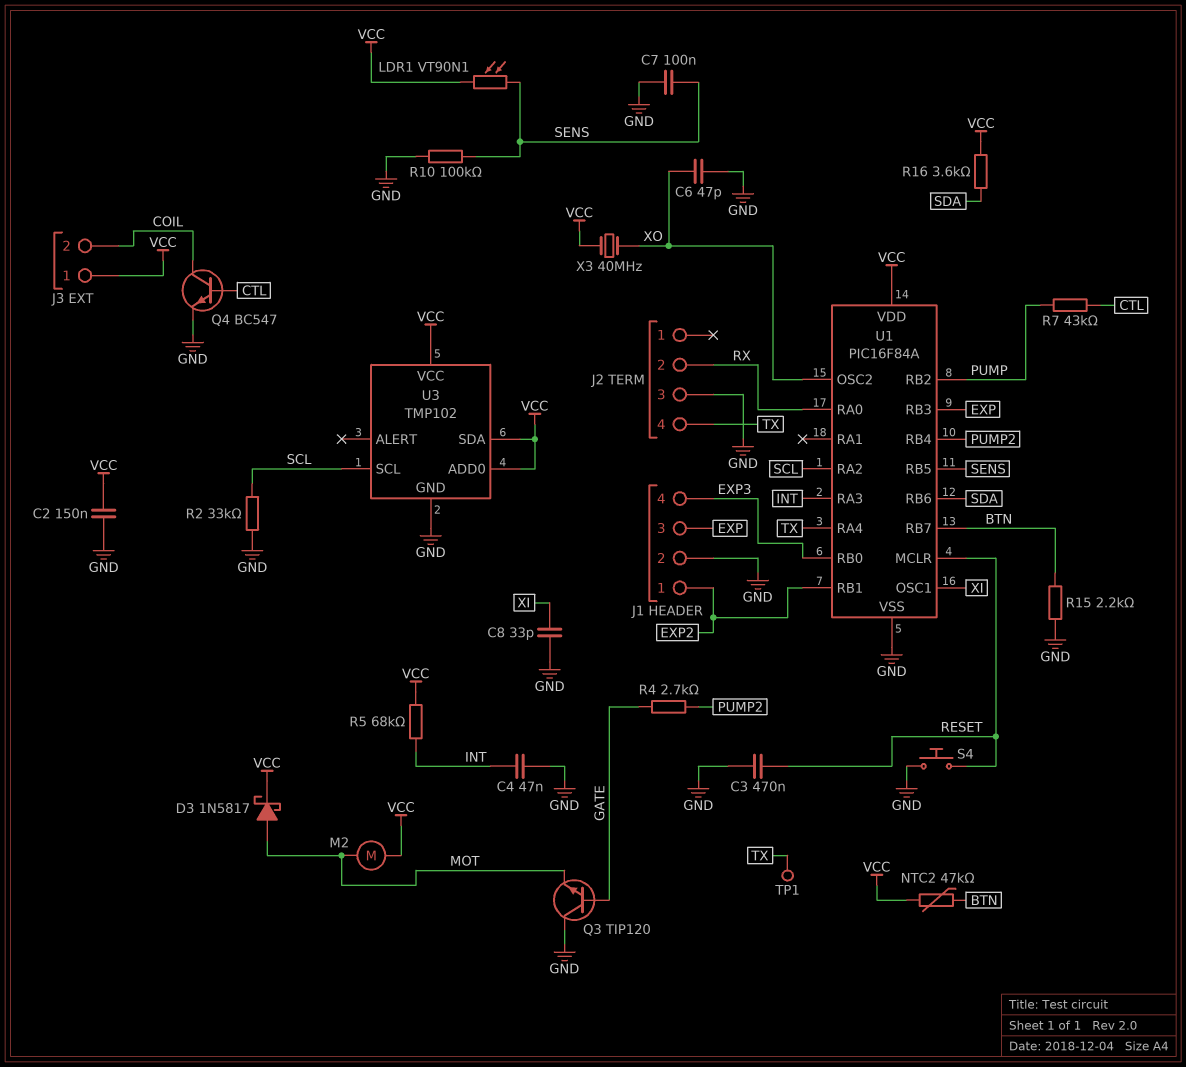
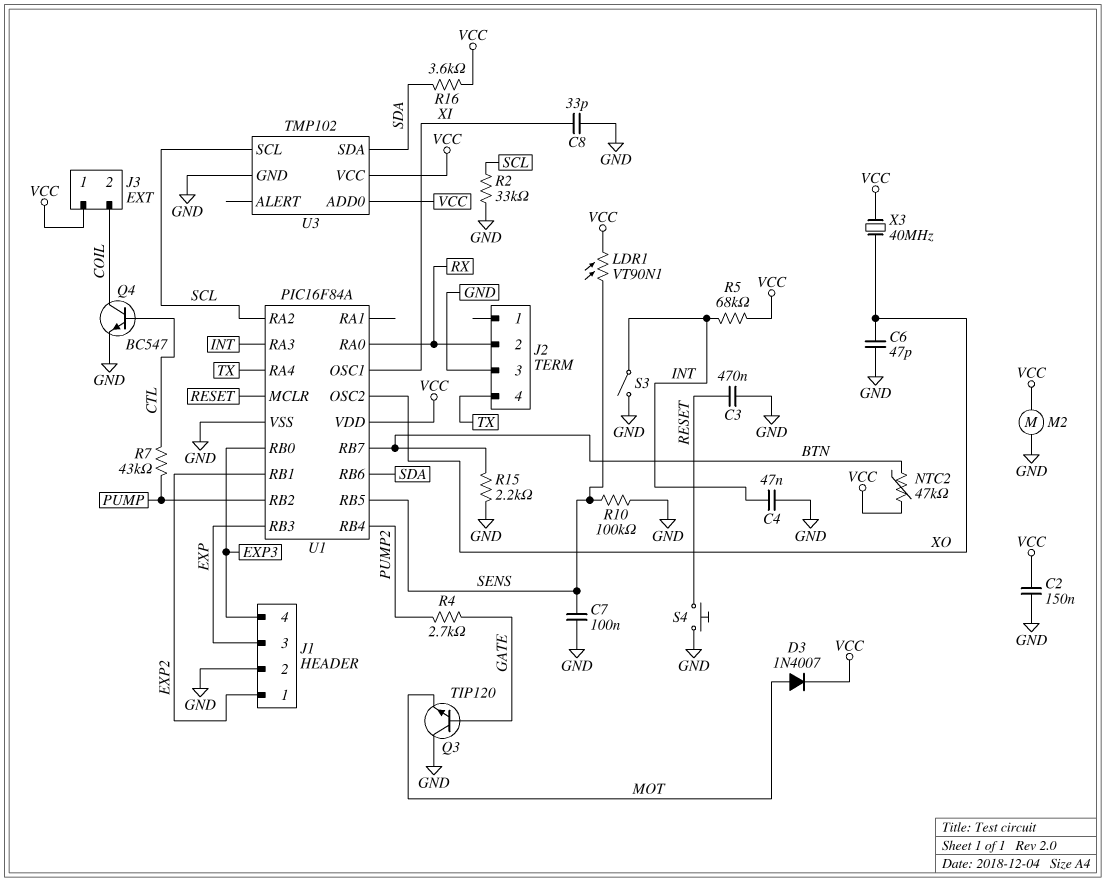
D3: schottky 1N5817 (A MOT, K VCC) -> diode 1N4007 (A MOT, K VCC)
M2: motor (MOT, VCC) -> motor (GND, VCC)
S3: none -> switch (GND, INT)
TP1: test point (TX) -> none
U3 pin SDA: VCC -> SDA

